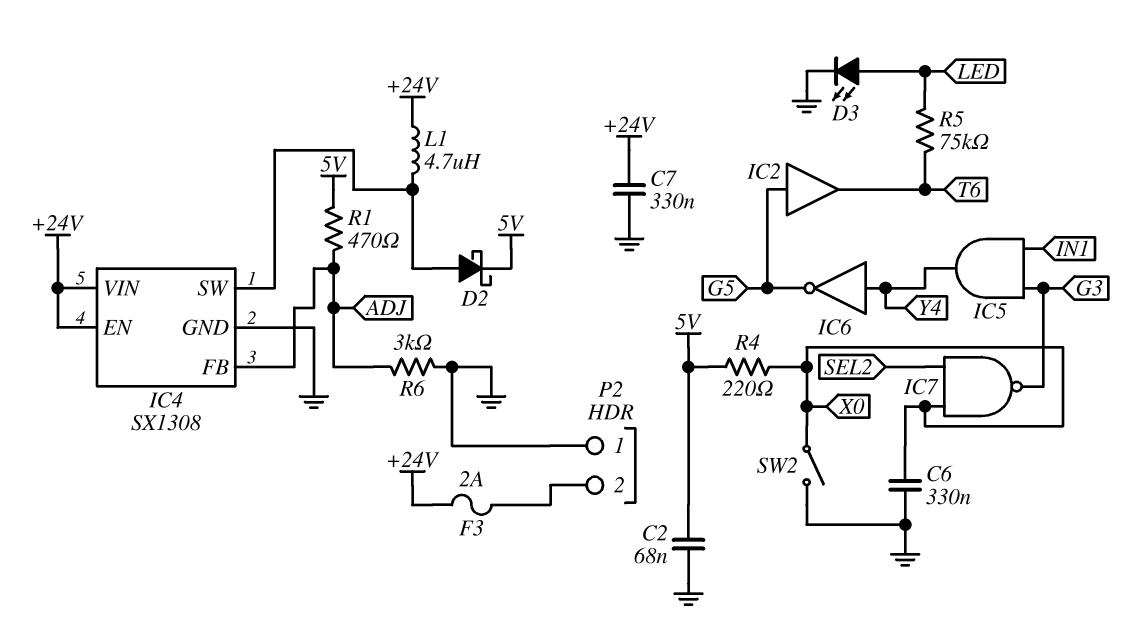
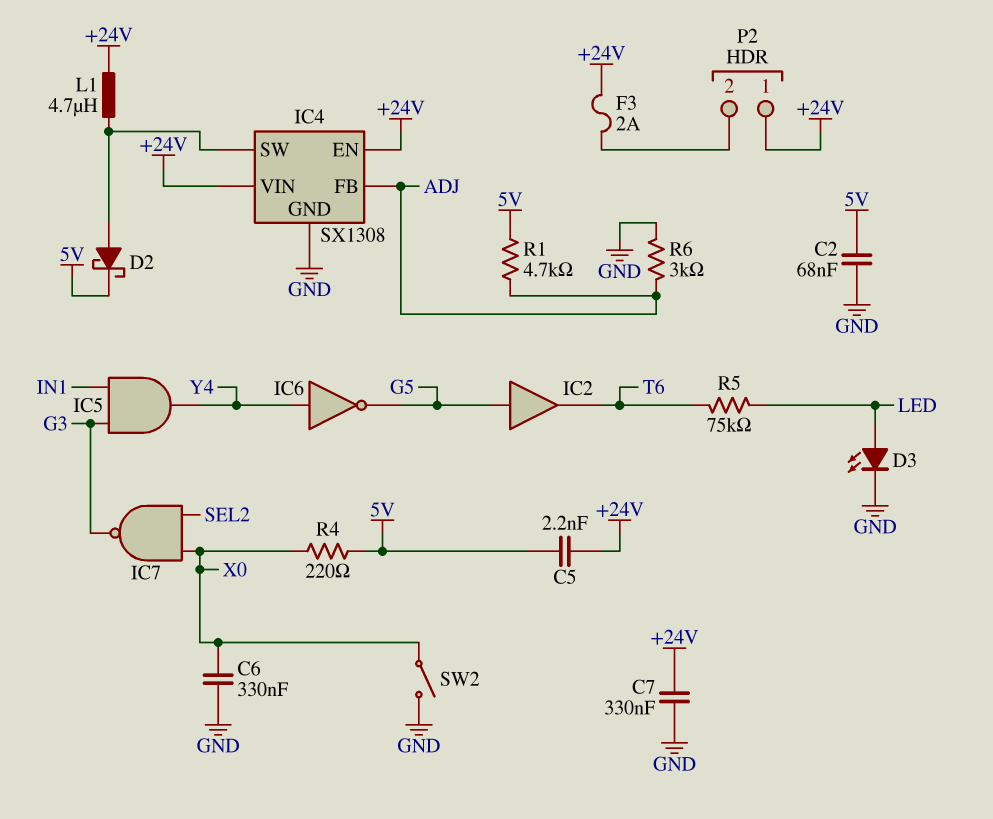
C5: none -> 2.2nF (+24V, 5V)
P2 pin 1: GND -> +24V
R1: 470 (5V, ADJ) -> 4.7k (5V, ADJ)

